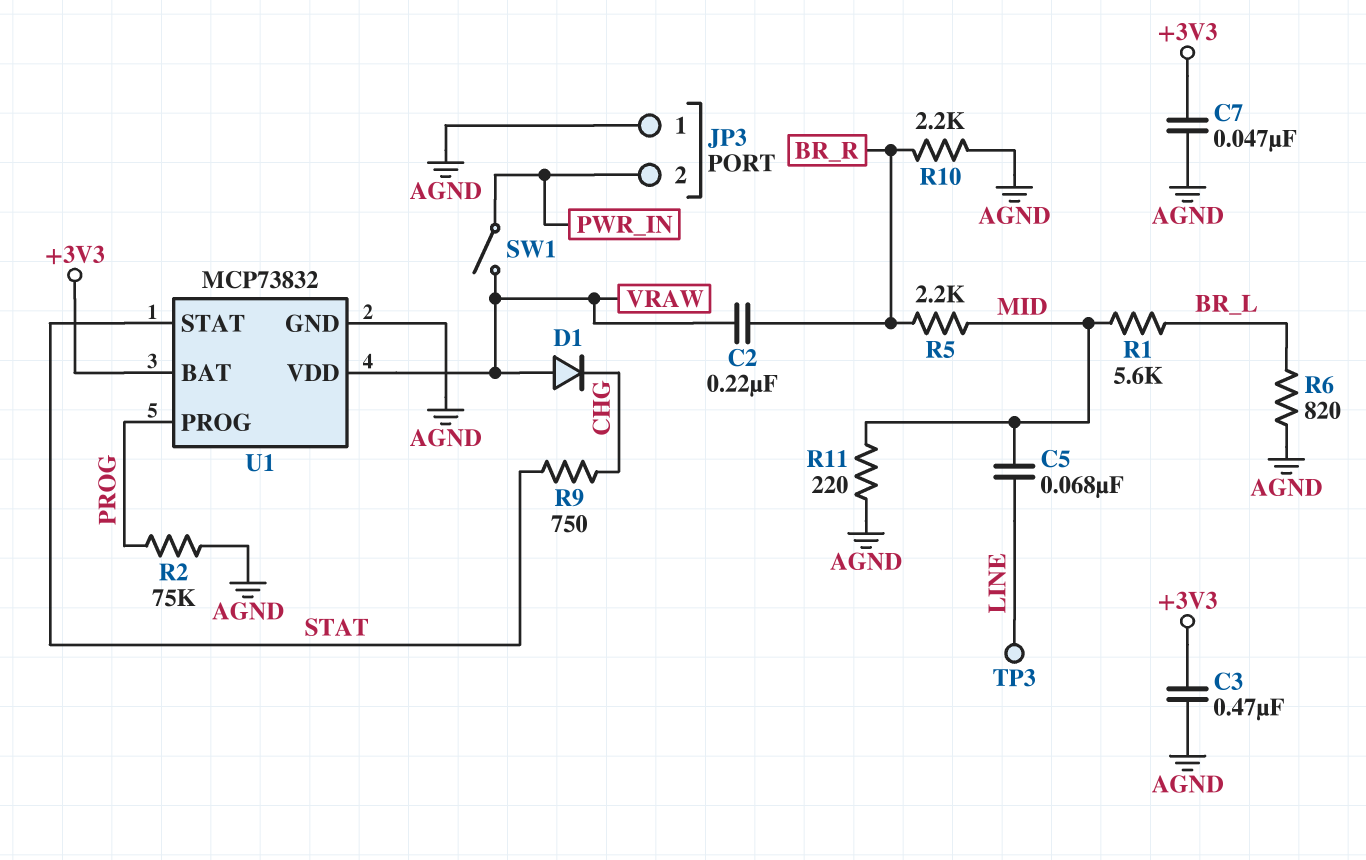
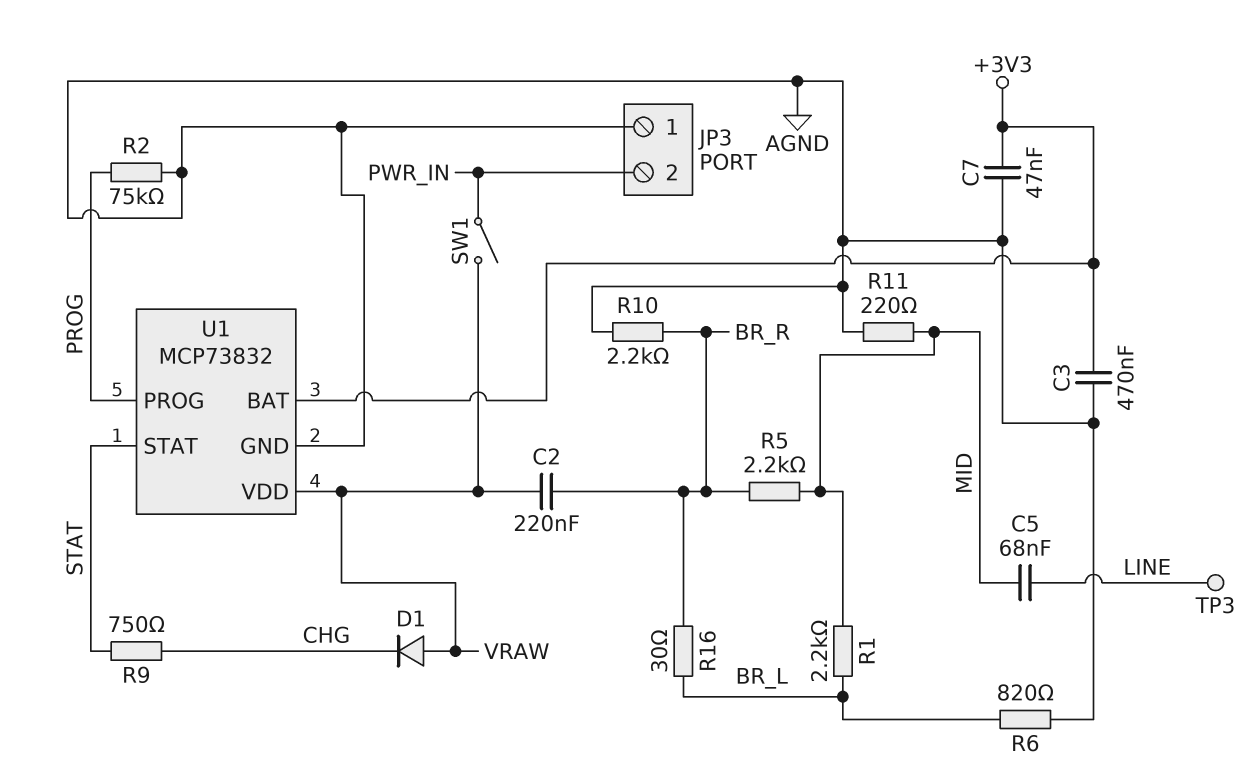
R1: 5.6k (BR_L, MID) -> 2.2k (BR_L, MID)
R16: none -> 30 (BR_L, BR_R)

